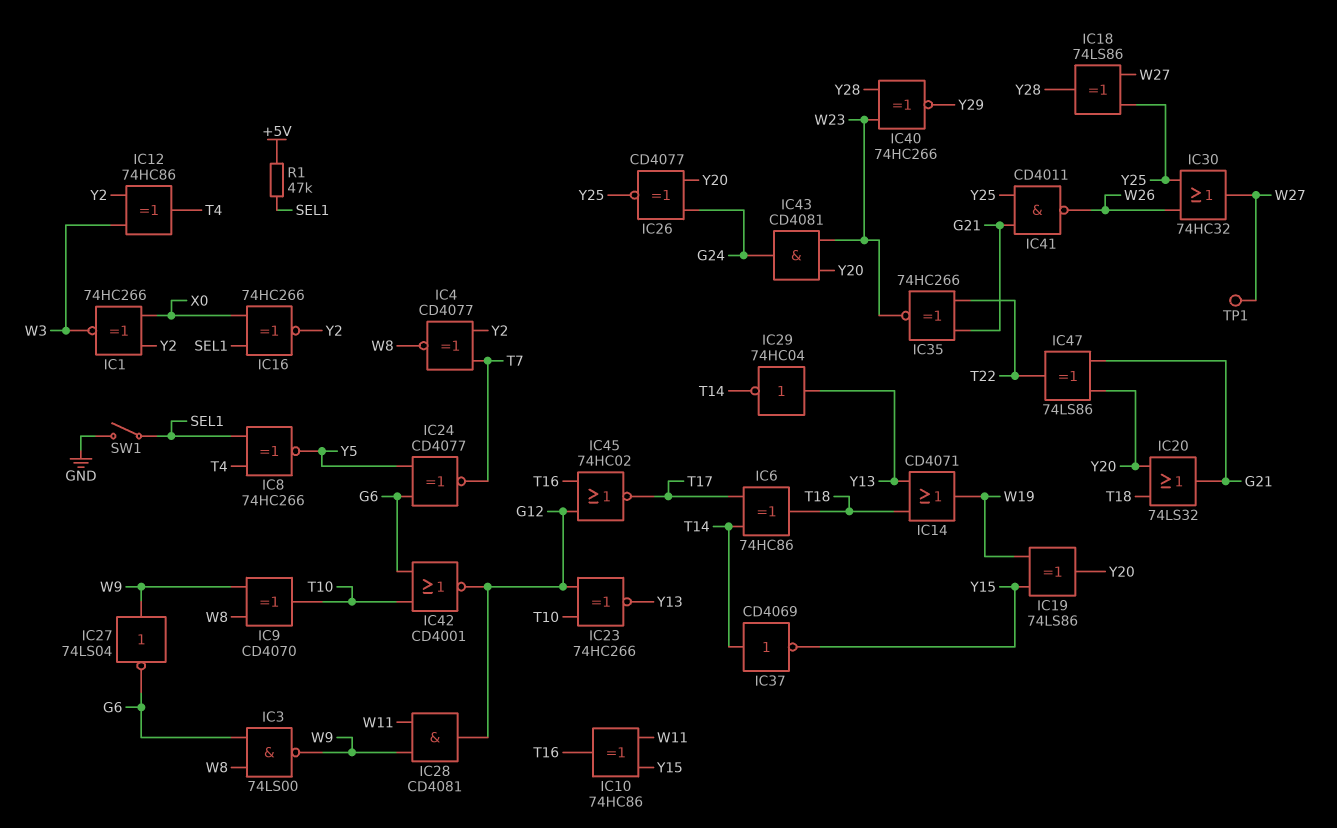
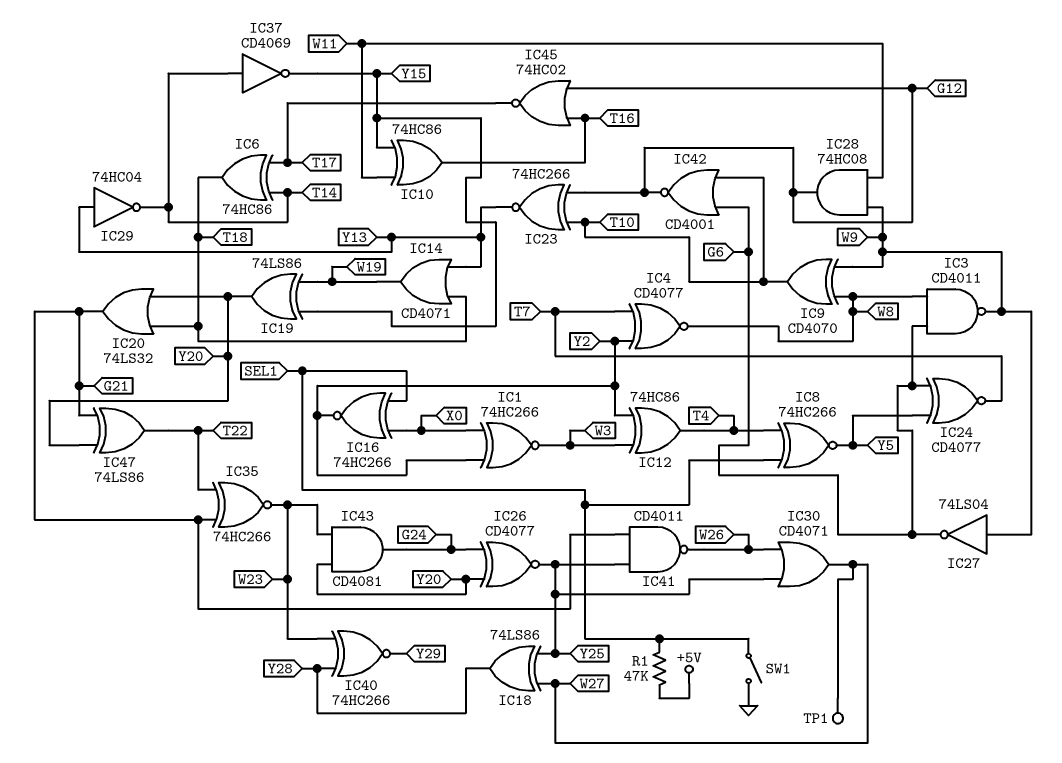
IC3: NAND 74LS00 (in G6, in W8, out W9) -> NAND CD4011 (in G6, in W8, out W9)
IC28: AND CD4081 (in W9, in W11, out G12) -> AND 74HC08 (in W9, in W11, out G12)
IC30: OR 74HC32 (in W26, in Y25, out W27) -> OR CD4071 (in W26, in Y25, out W27)

